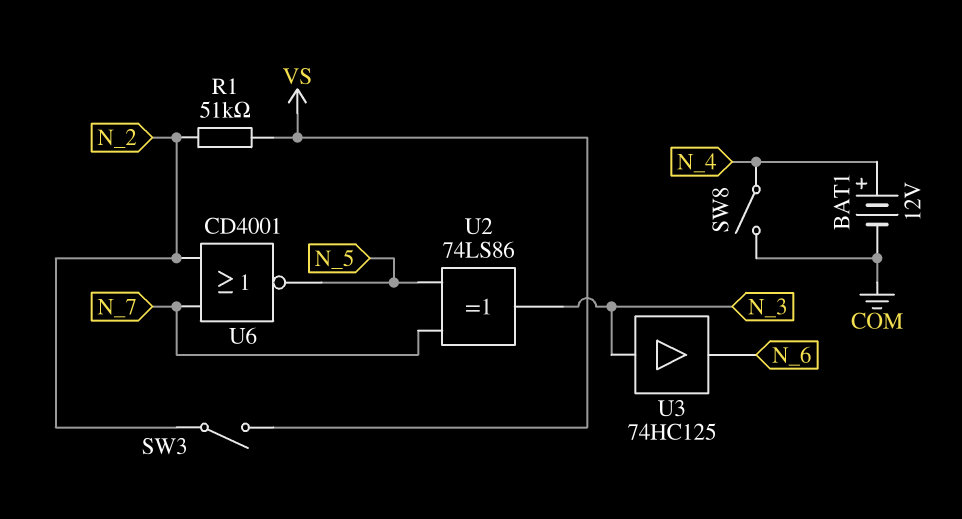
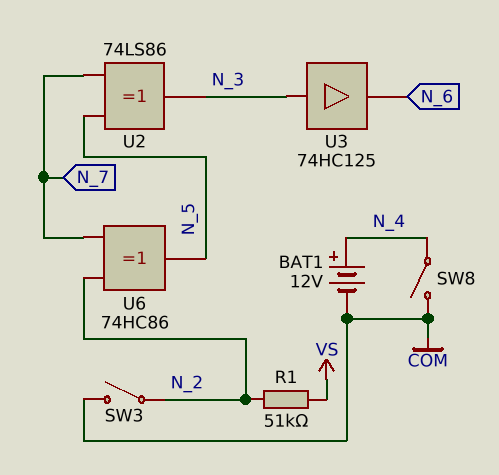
SW3: switch (N_2, VS) -> switch (COM, N_2)
U6: NOR CD4001 (in N_2, in N_7, out N_5) -> XOR 74HC86 (in N_2, in N_7, out N_5)

